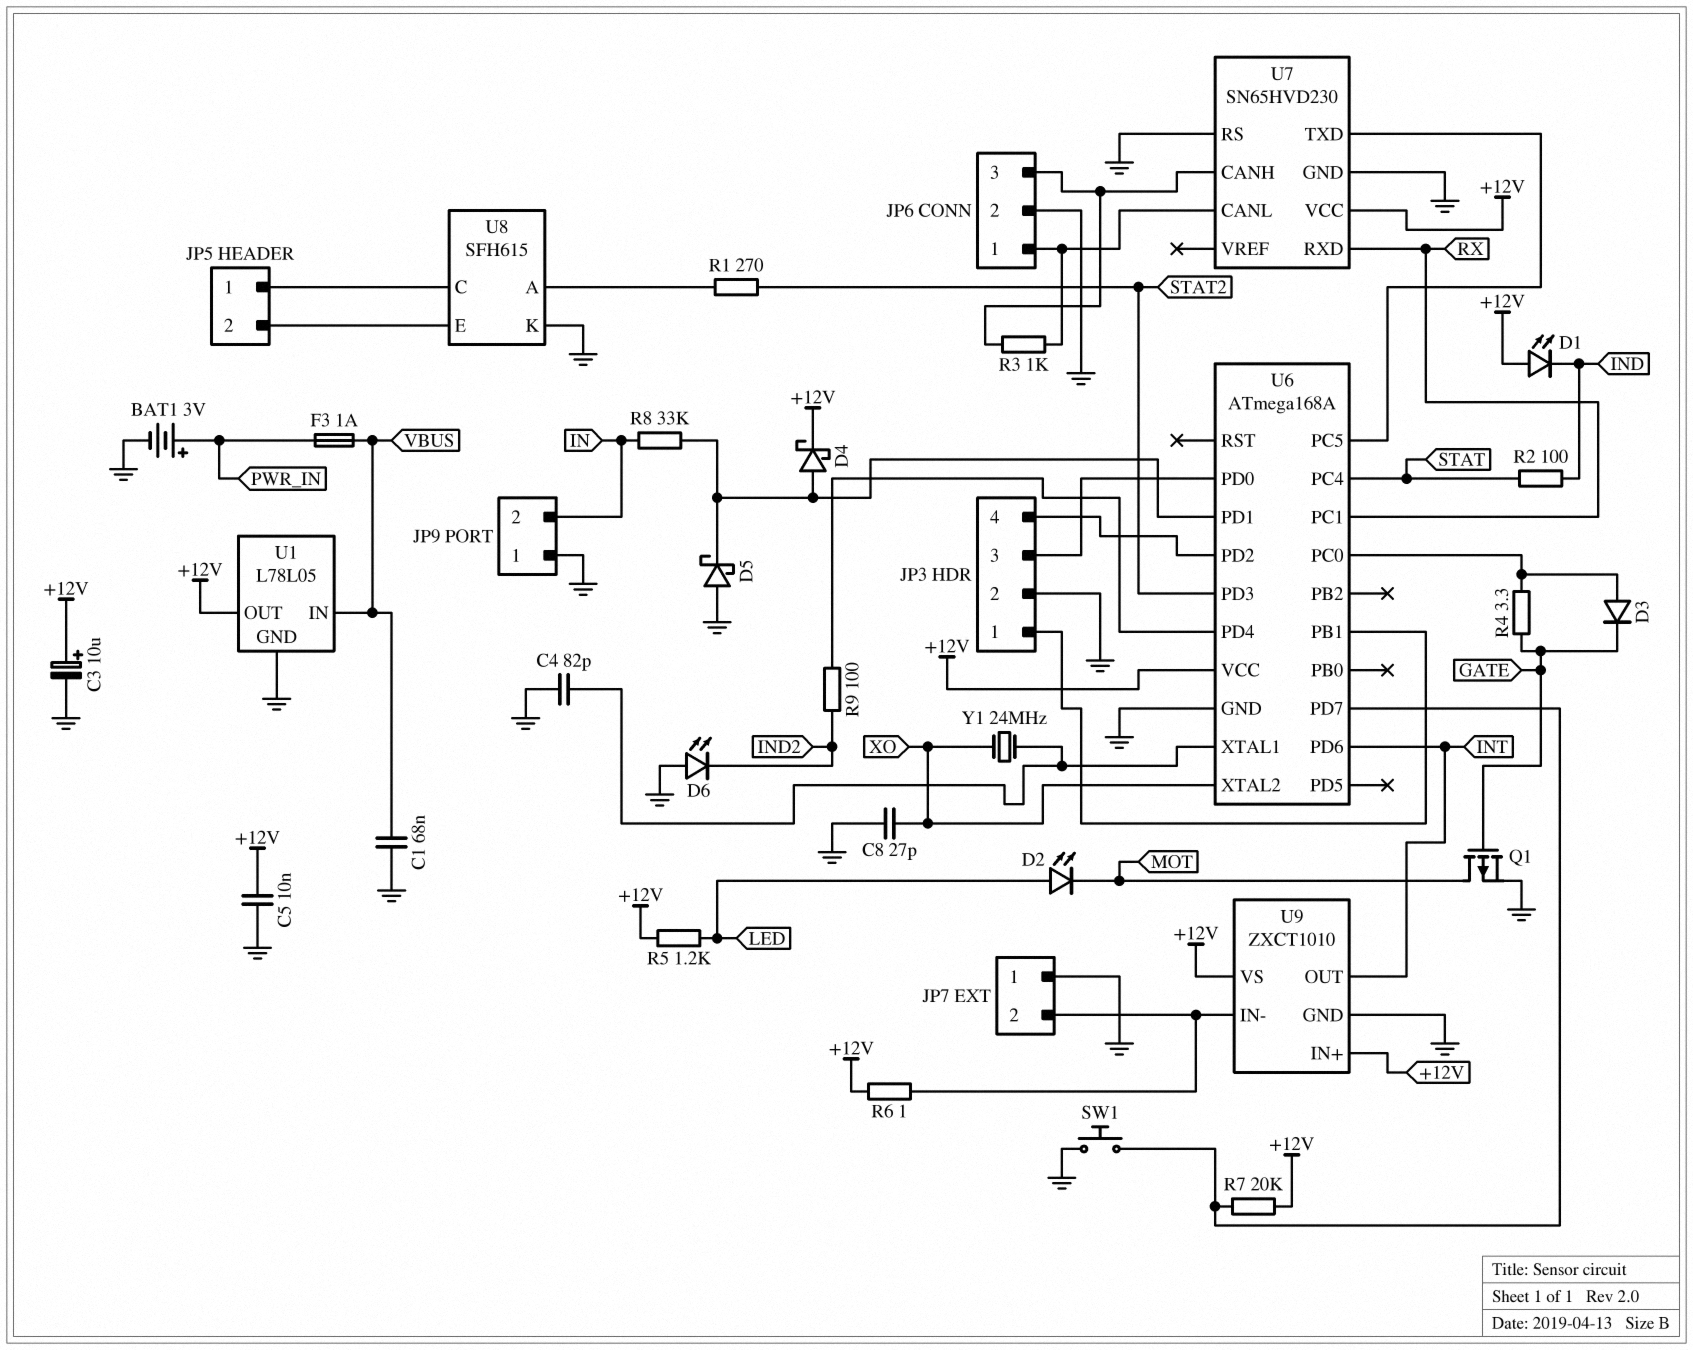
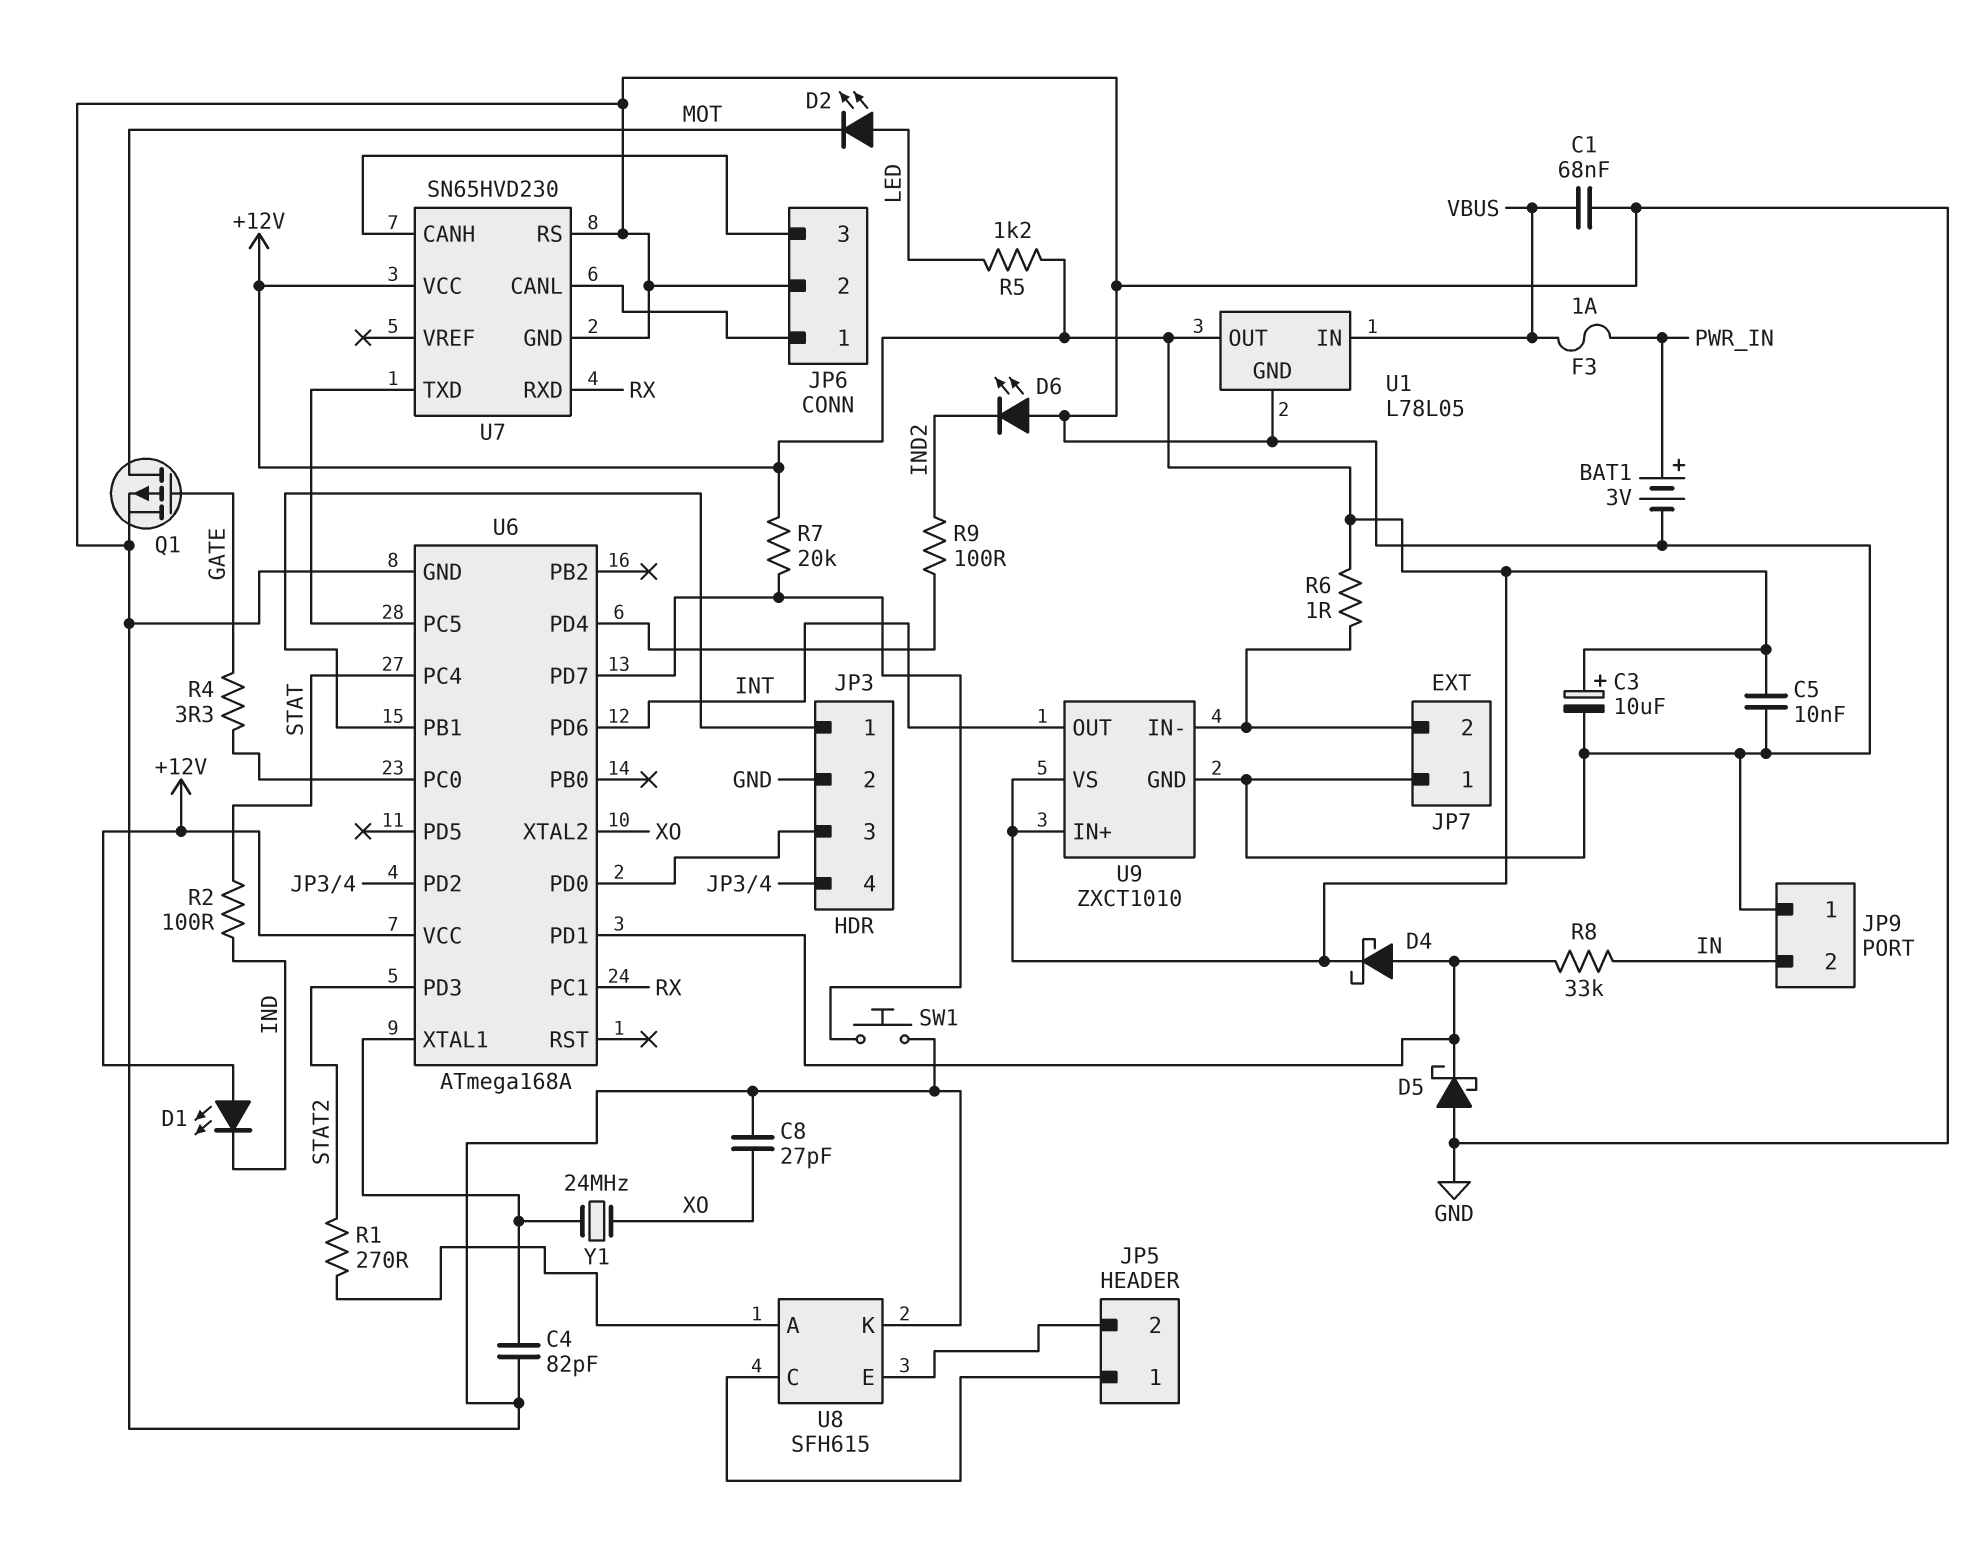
D3: diode (A U6/PC0, K GATE) -> none
R3: 1k (JP6/1, JP6/3) -> none

